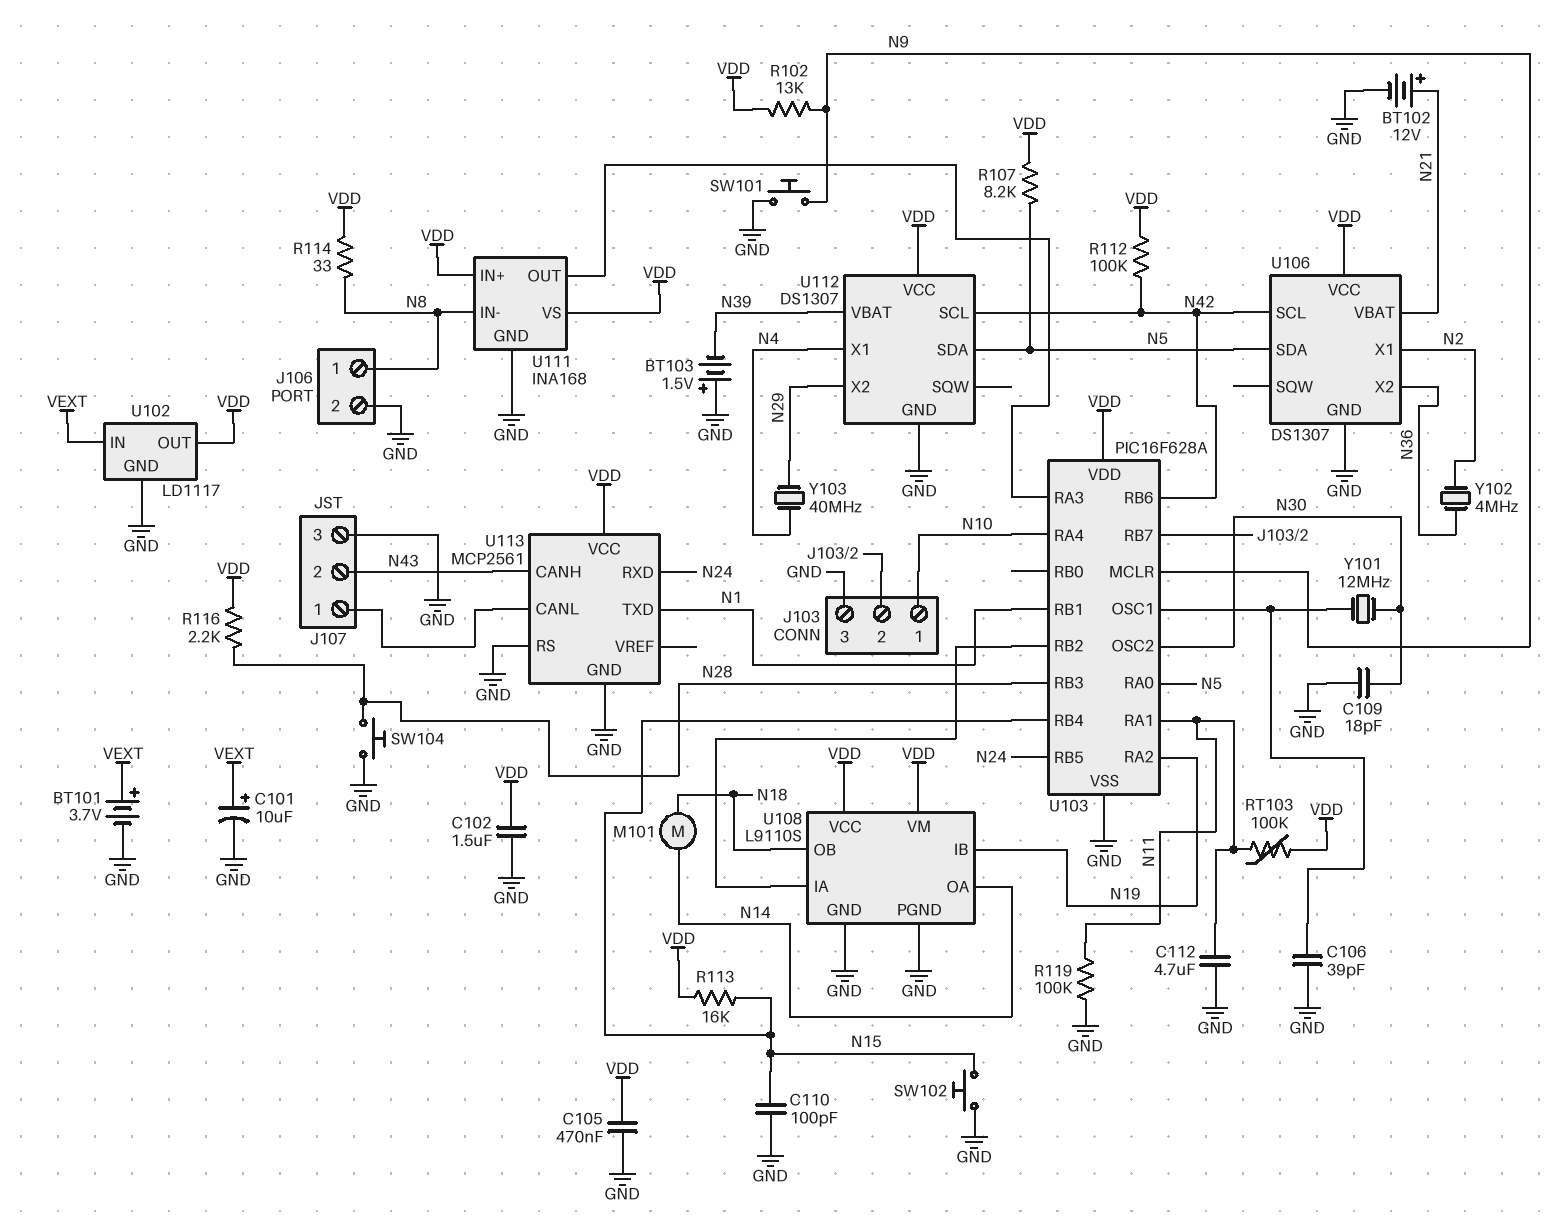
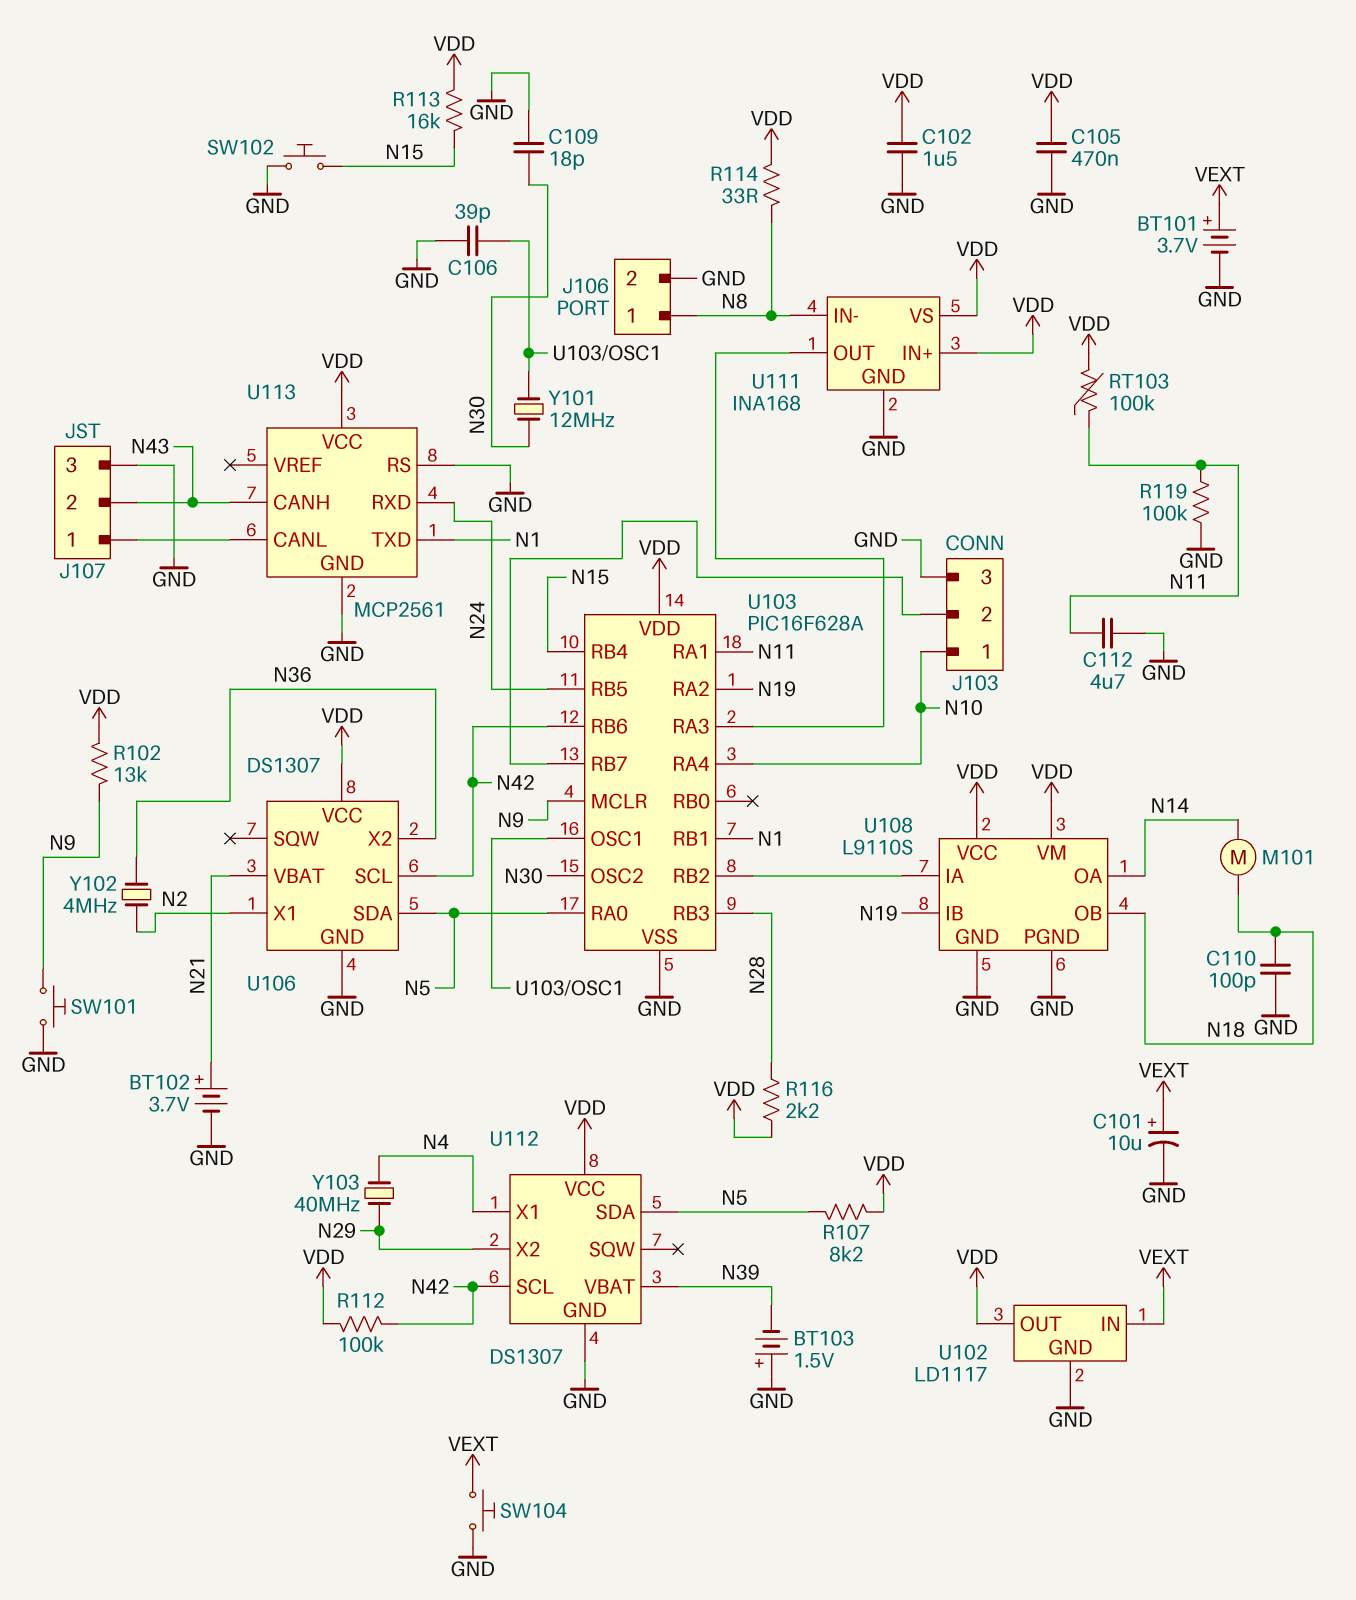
BT102: 12V (plus N21, minus GND) -> 3.7V (plus N21, minus GND)
C110: 100pF (GND, N15) -> 100pF (GND, N18)
SW104: button (GND, N28) -> button (GND, VEXT)

